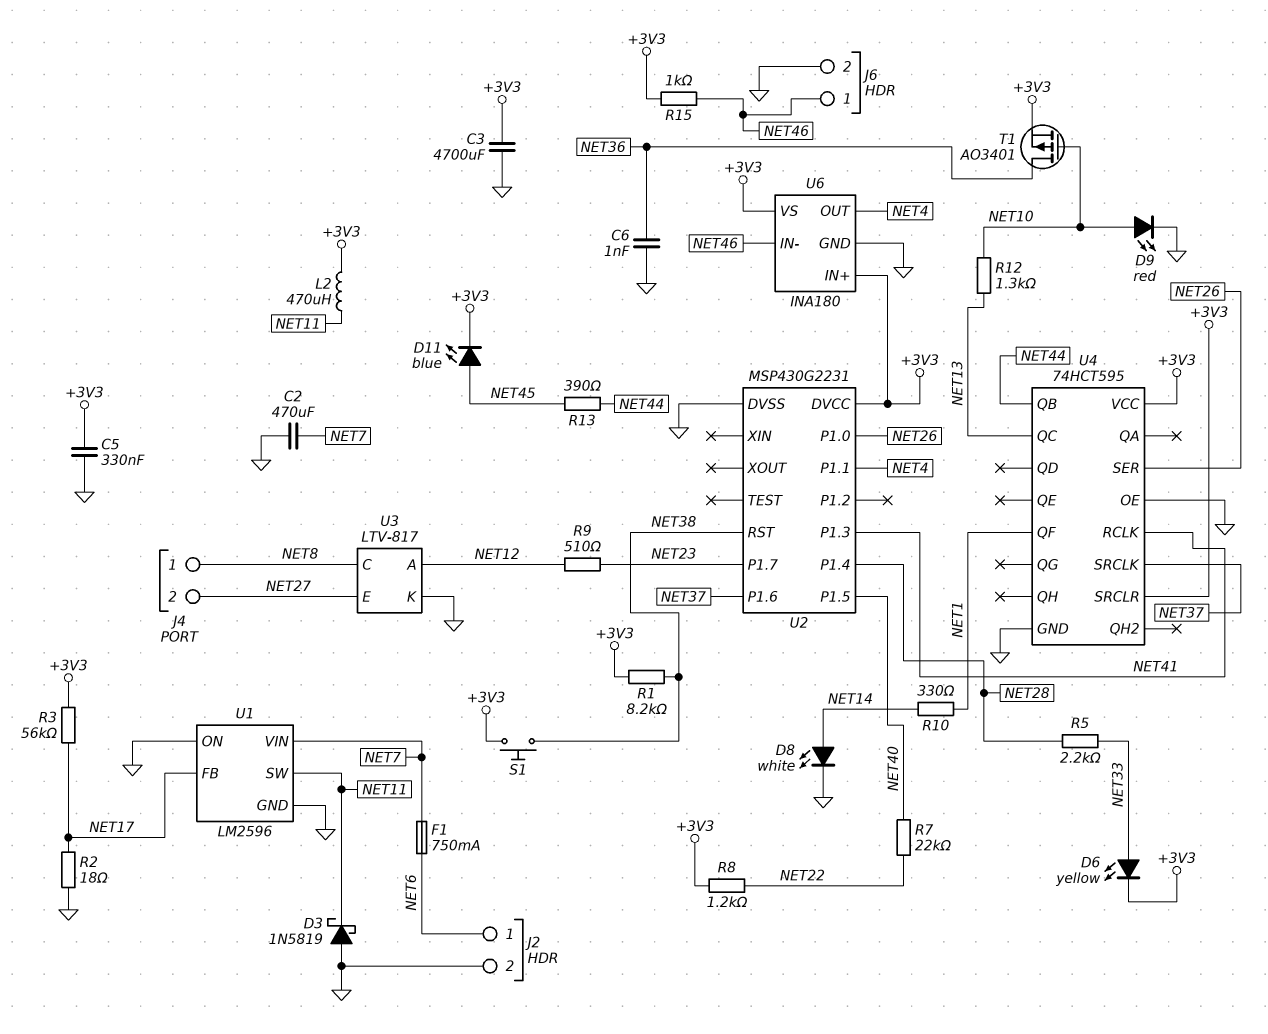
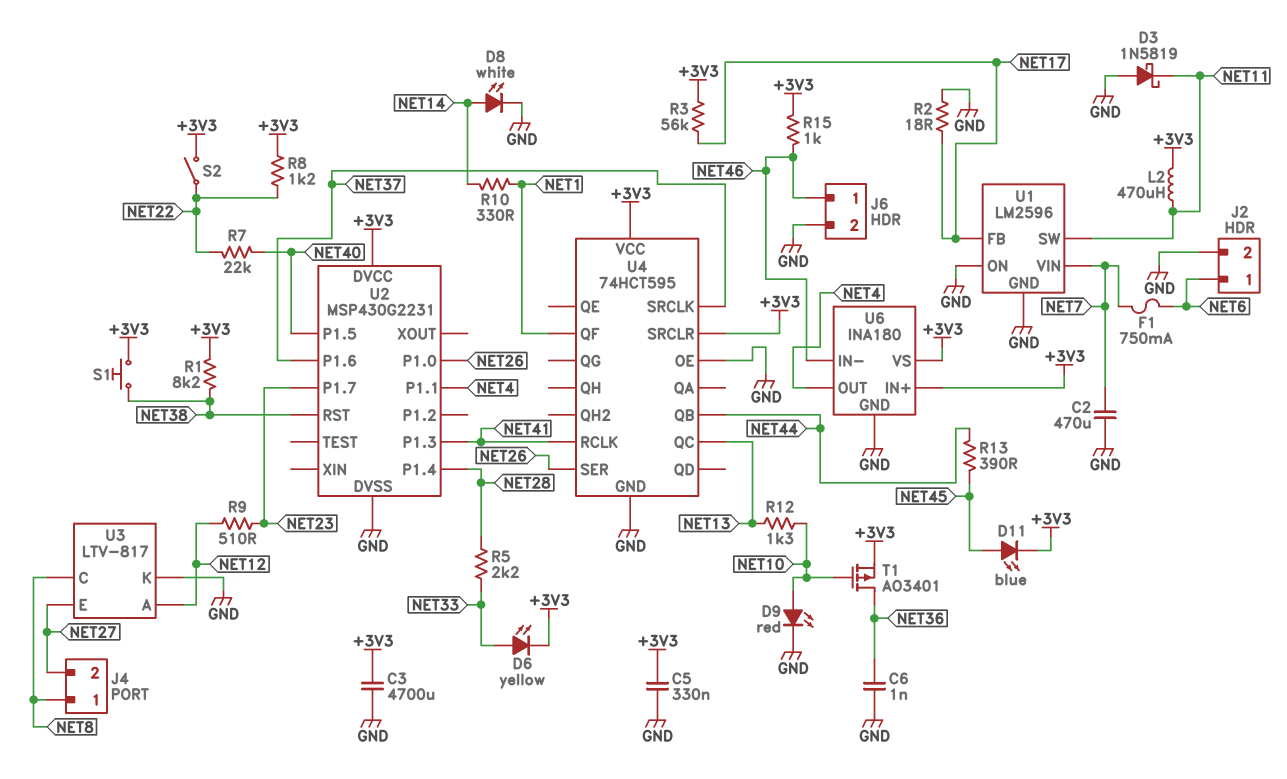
S2: none -> switch (+3V3, NET22)

